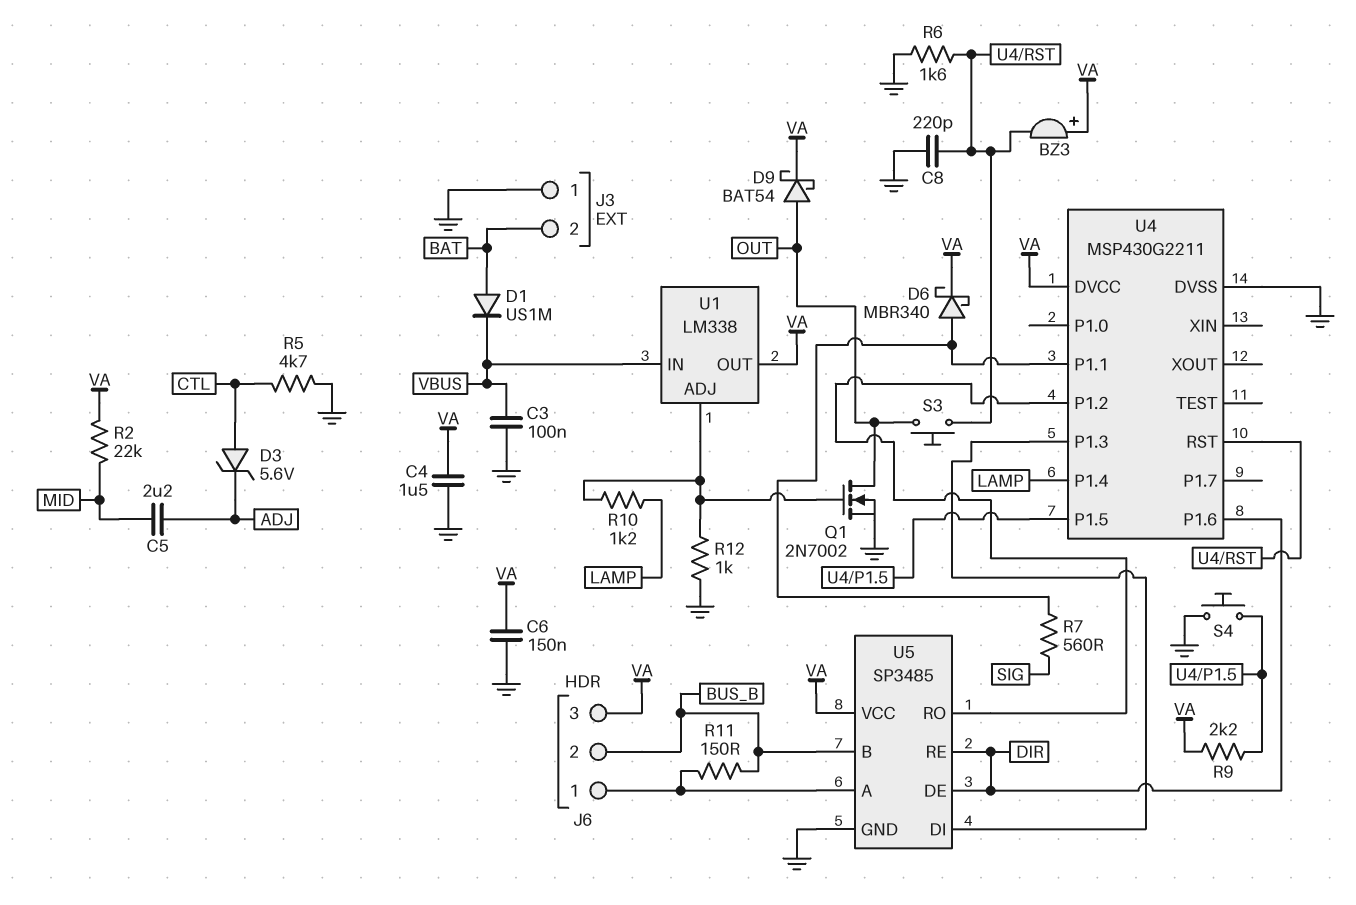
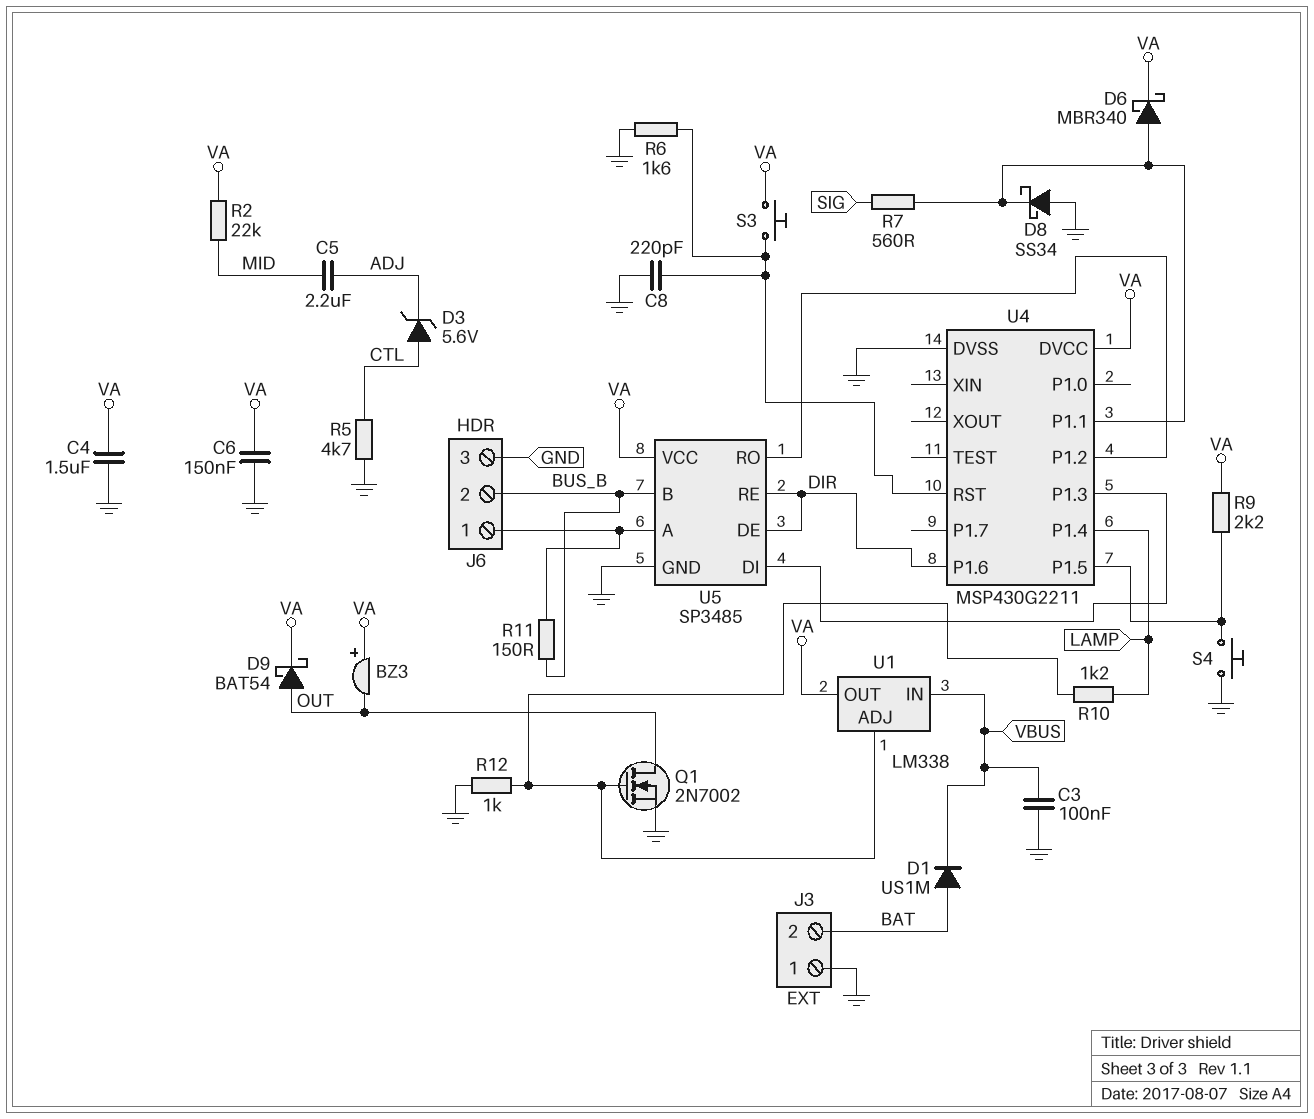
BZ3: buzzer (plus VA, minus U4/RST) -> buzzer (plus VA, minus OUT)
D8: none -> schottky SS34 (A GND, K U4/P1.1)
J6 pin 3: VA -> GND
S3: button (OUT, U4/RST) -> button (U4/RST, VA)

